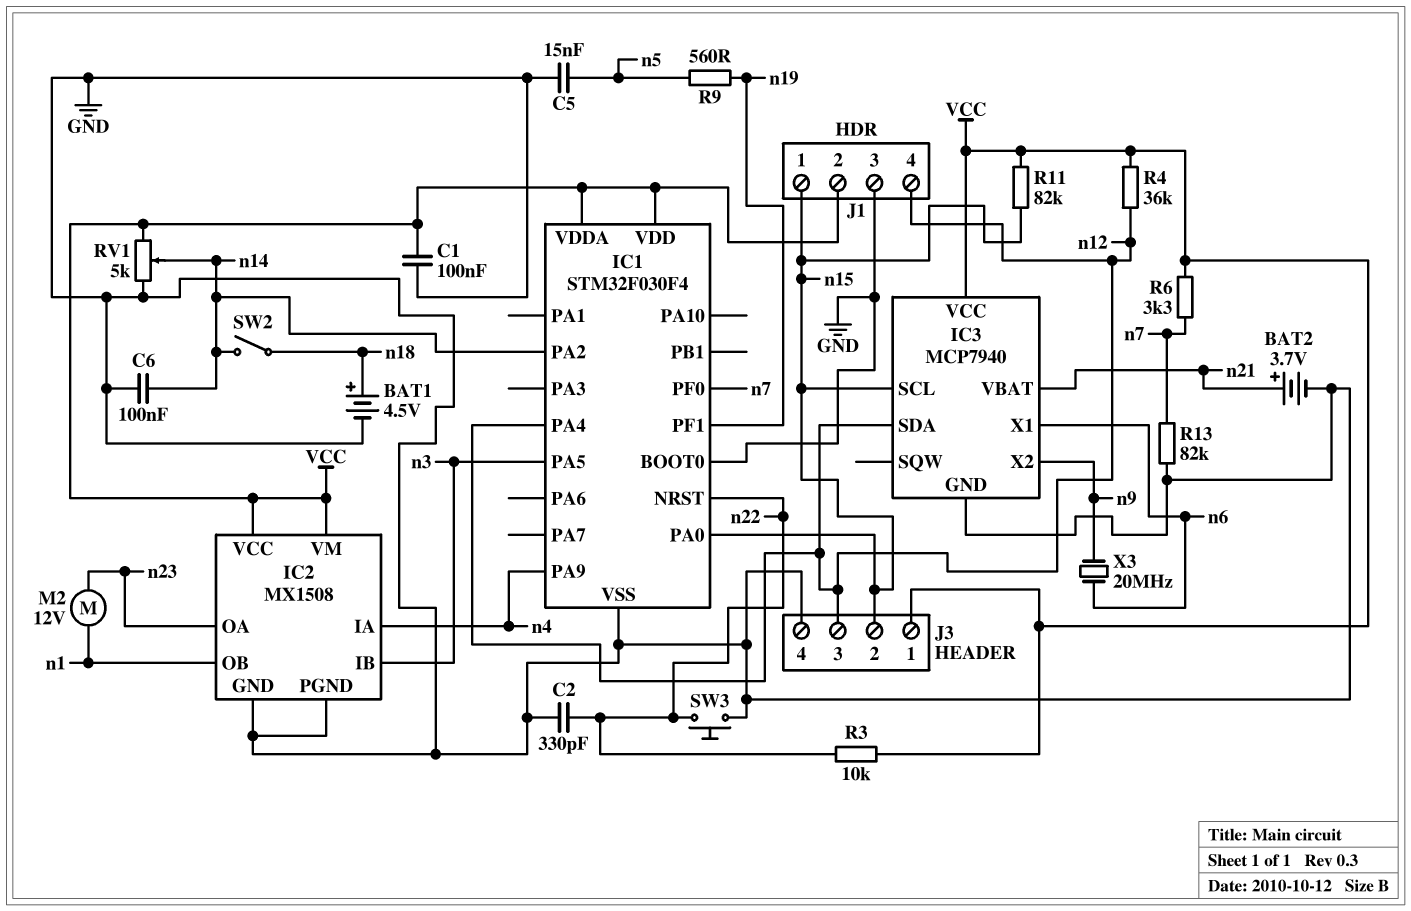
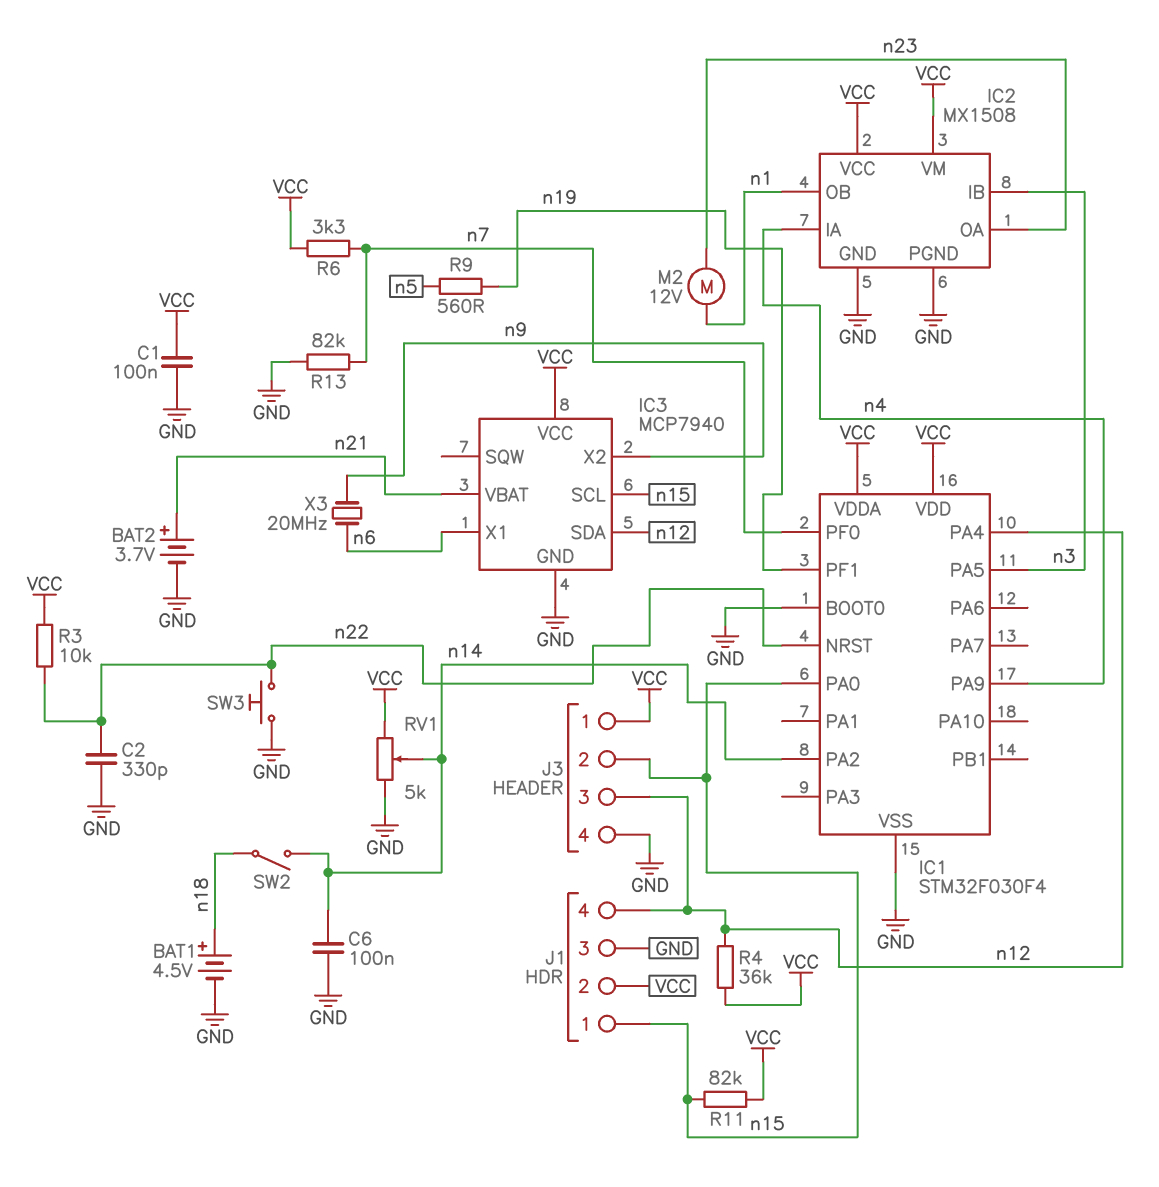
C5: 15nF (GND, n5) -> none

